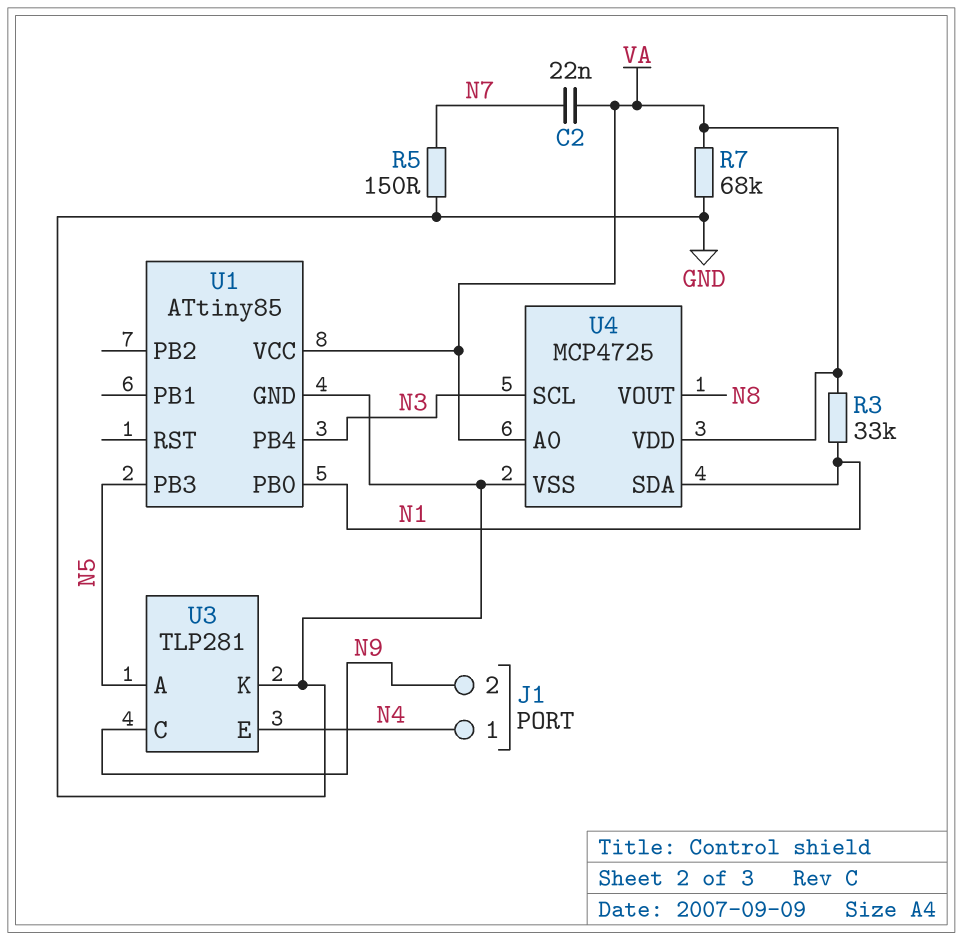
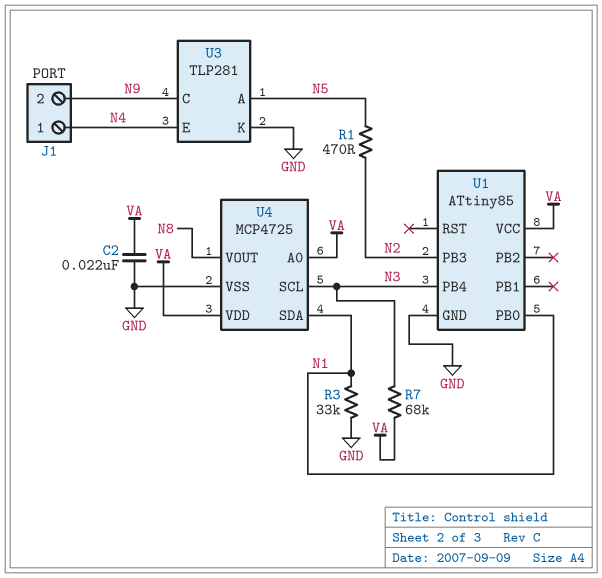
C2: 22nF (N7, VA) -> 22nF (GND, VA)
R1: none -> 470 (N2, N5)
R3: 33k (N1, VA) -> 33k (GND, N1)
R5: 150 (GND, N7) -> none
R7: 68k (GND, VA) -> 68k (N3, VA)
U1 pin PB3: N5 -> N2

